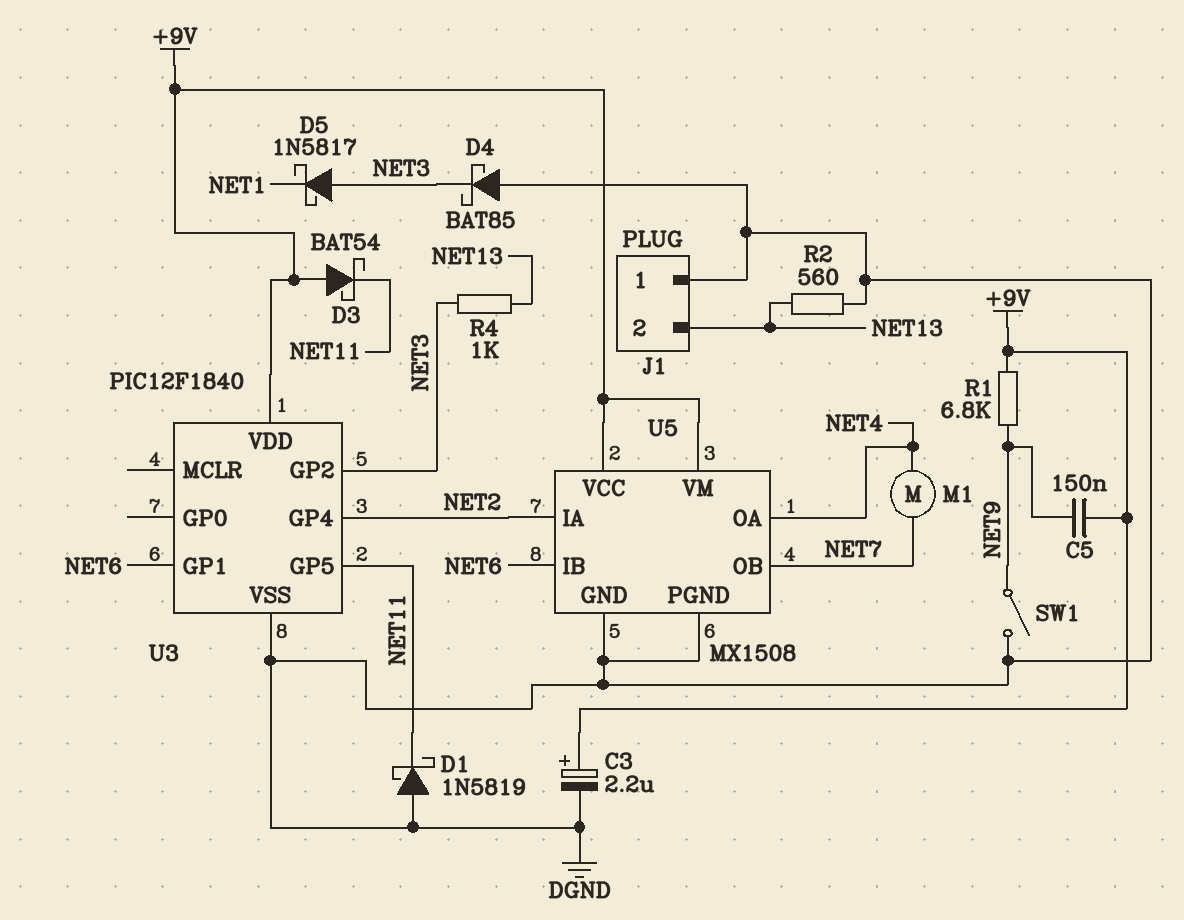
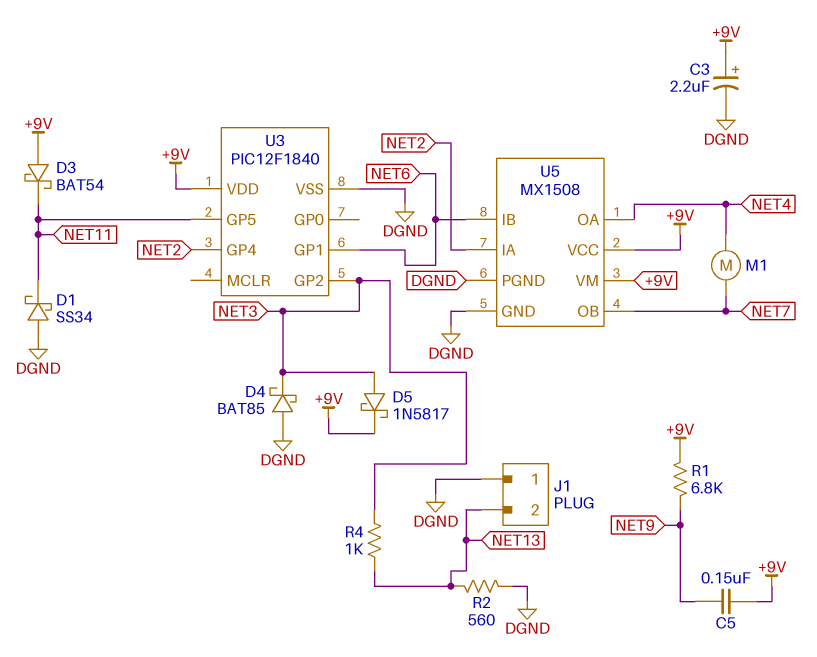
D1: schottky 1N5819 (A DGND, K NET11) -> schottky SS34 (A DGND, K NET11)
D5: schottky 1N5817 (A NET3, K NET1) -> schottky 1N5817 (A NET3, K +9V)
SW1: switch (DGND, NET9) -> none

